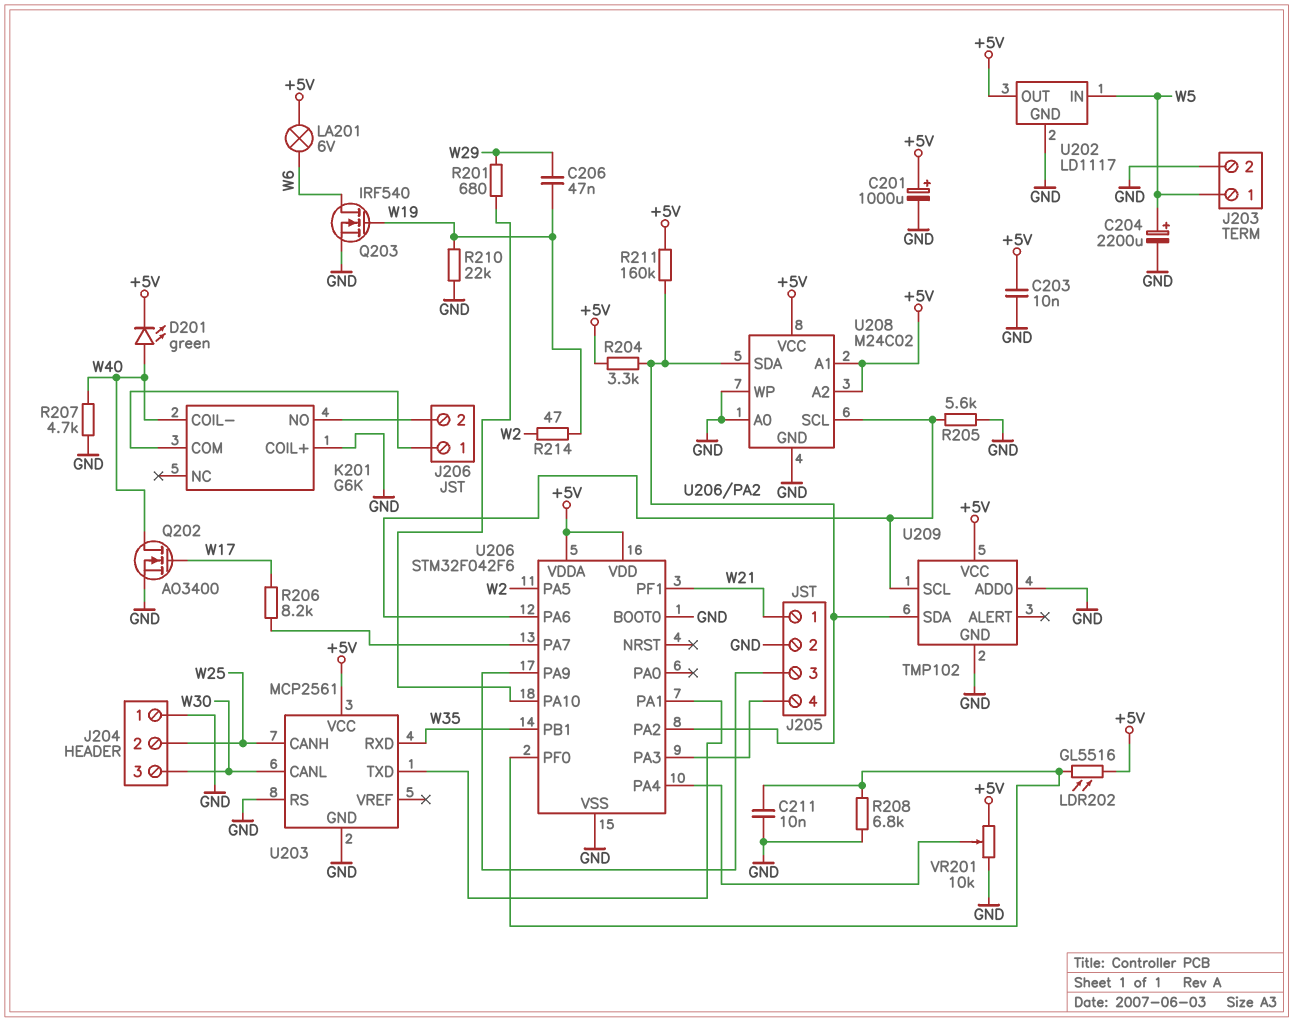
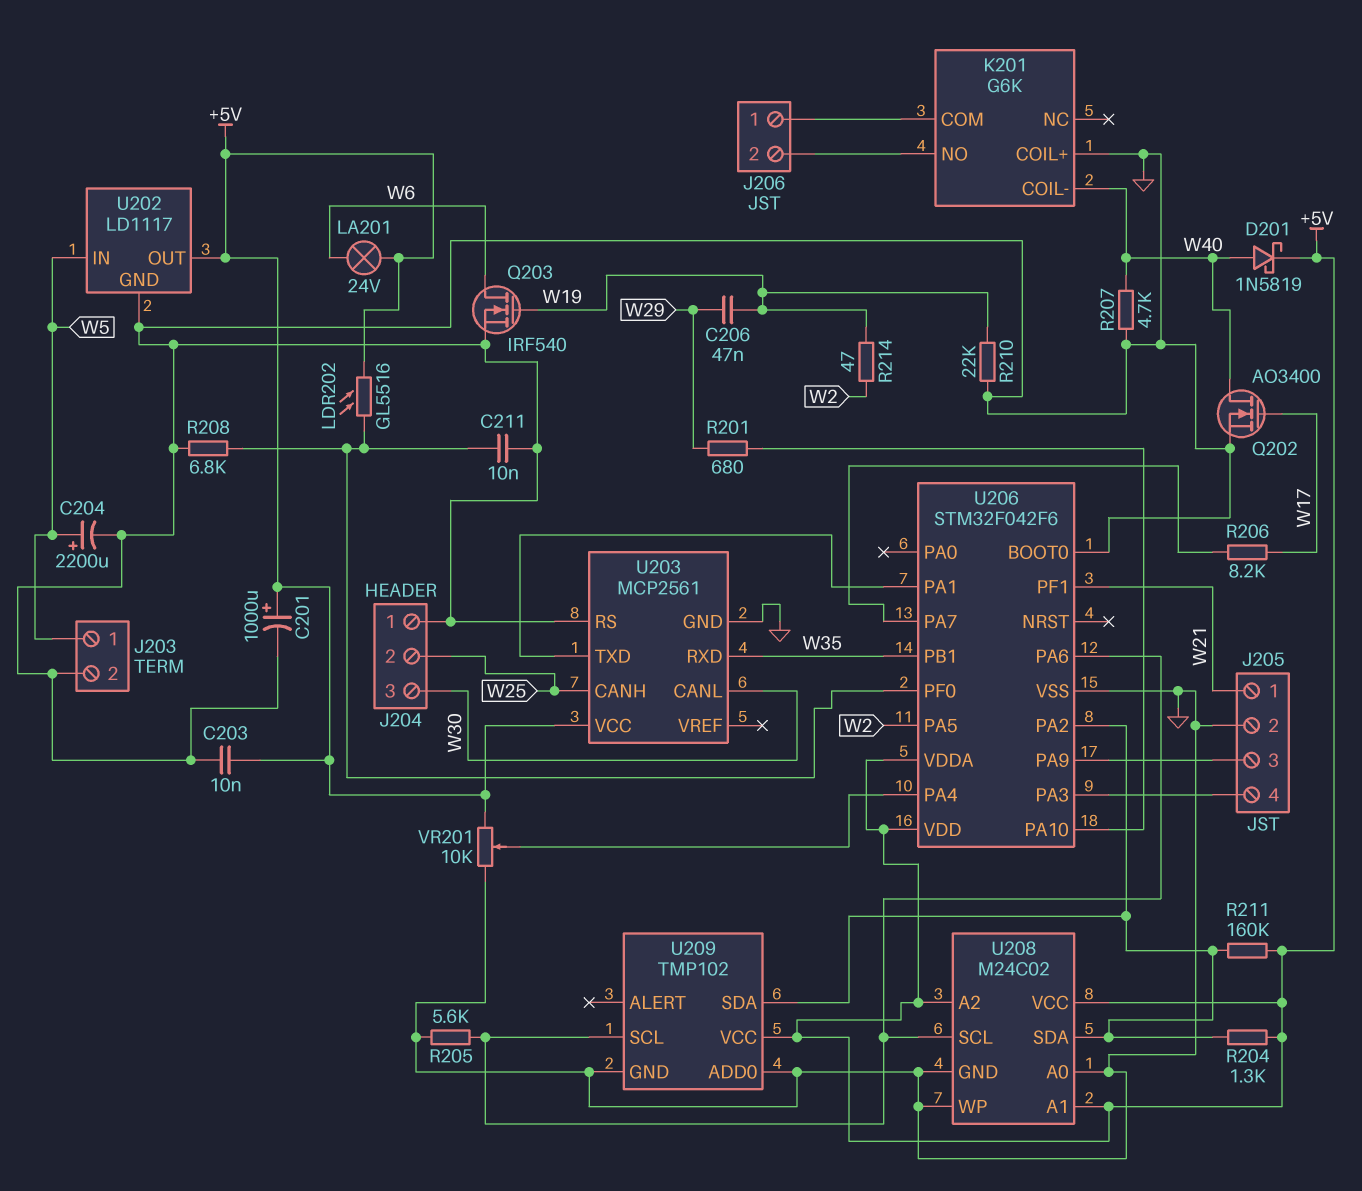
D201: LED green (A W40, K +5V) -> schottky 1N5819 (A W40, K +5V)
LA201: lamp 6V (+5V, W6) -> lamp 24V (+5V, W6)
R204: 3.3k (+5V, U206/PA2) -> 1.3k (+5V, U206/PA2)

